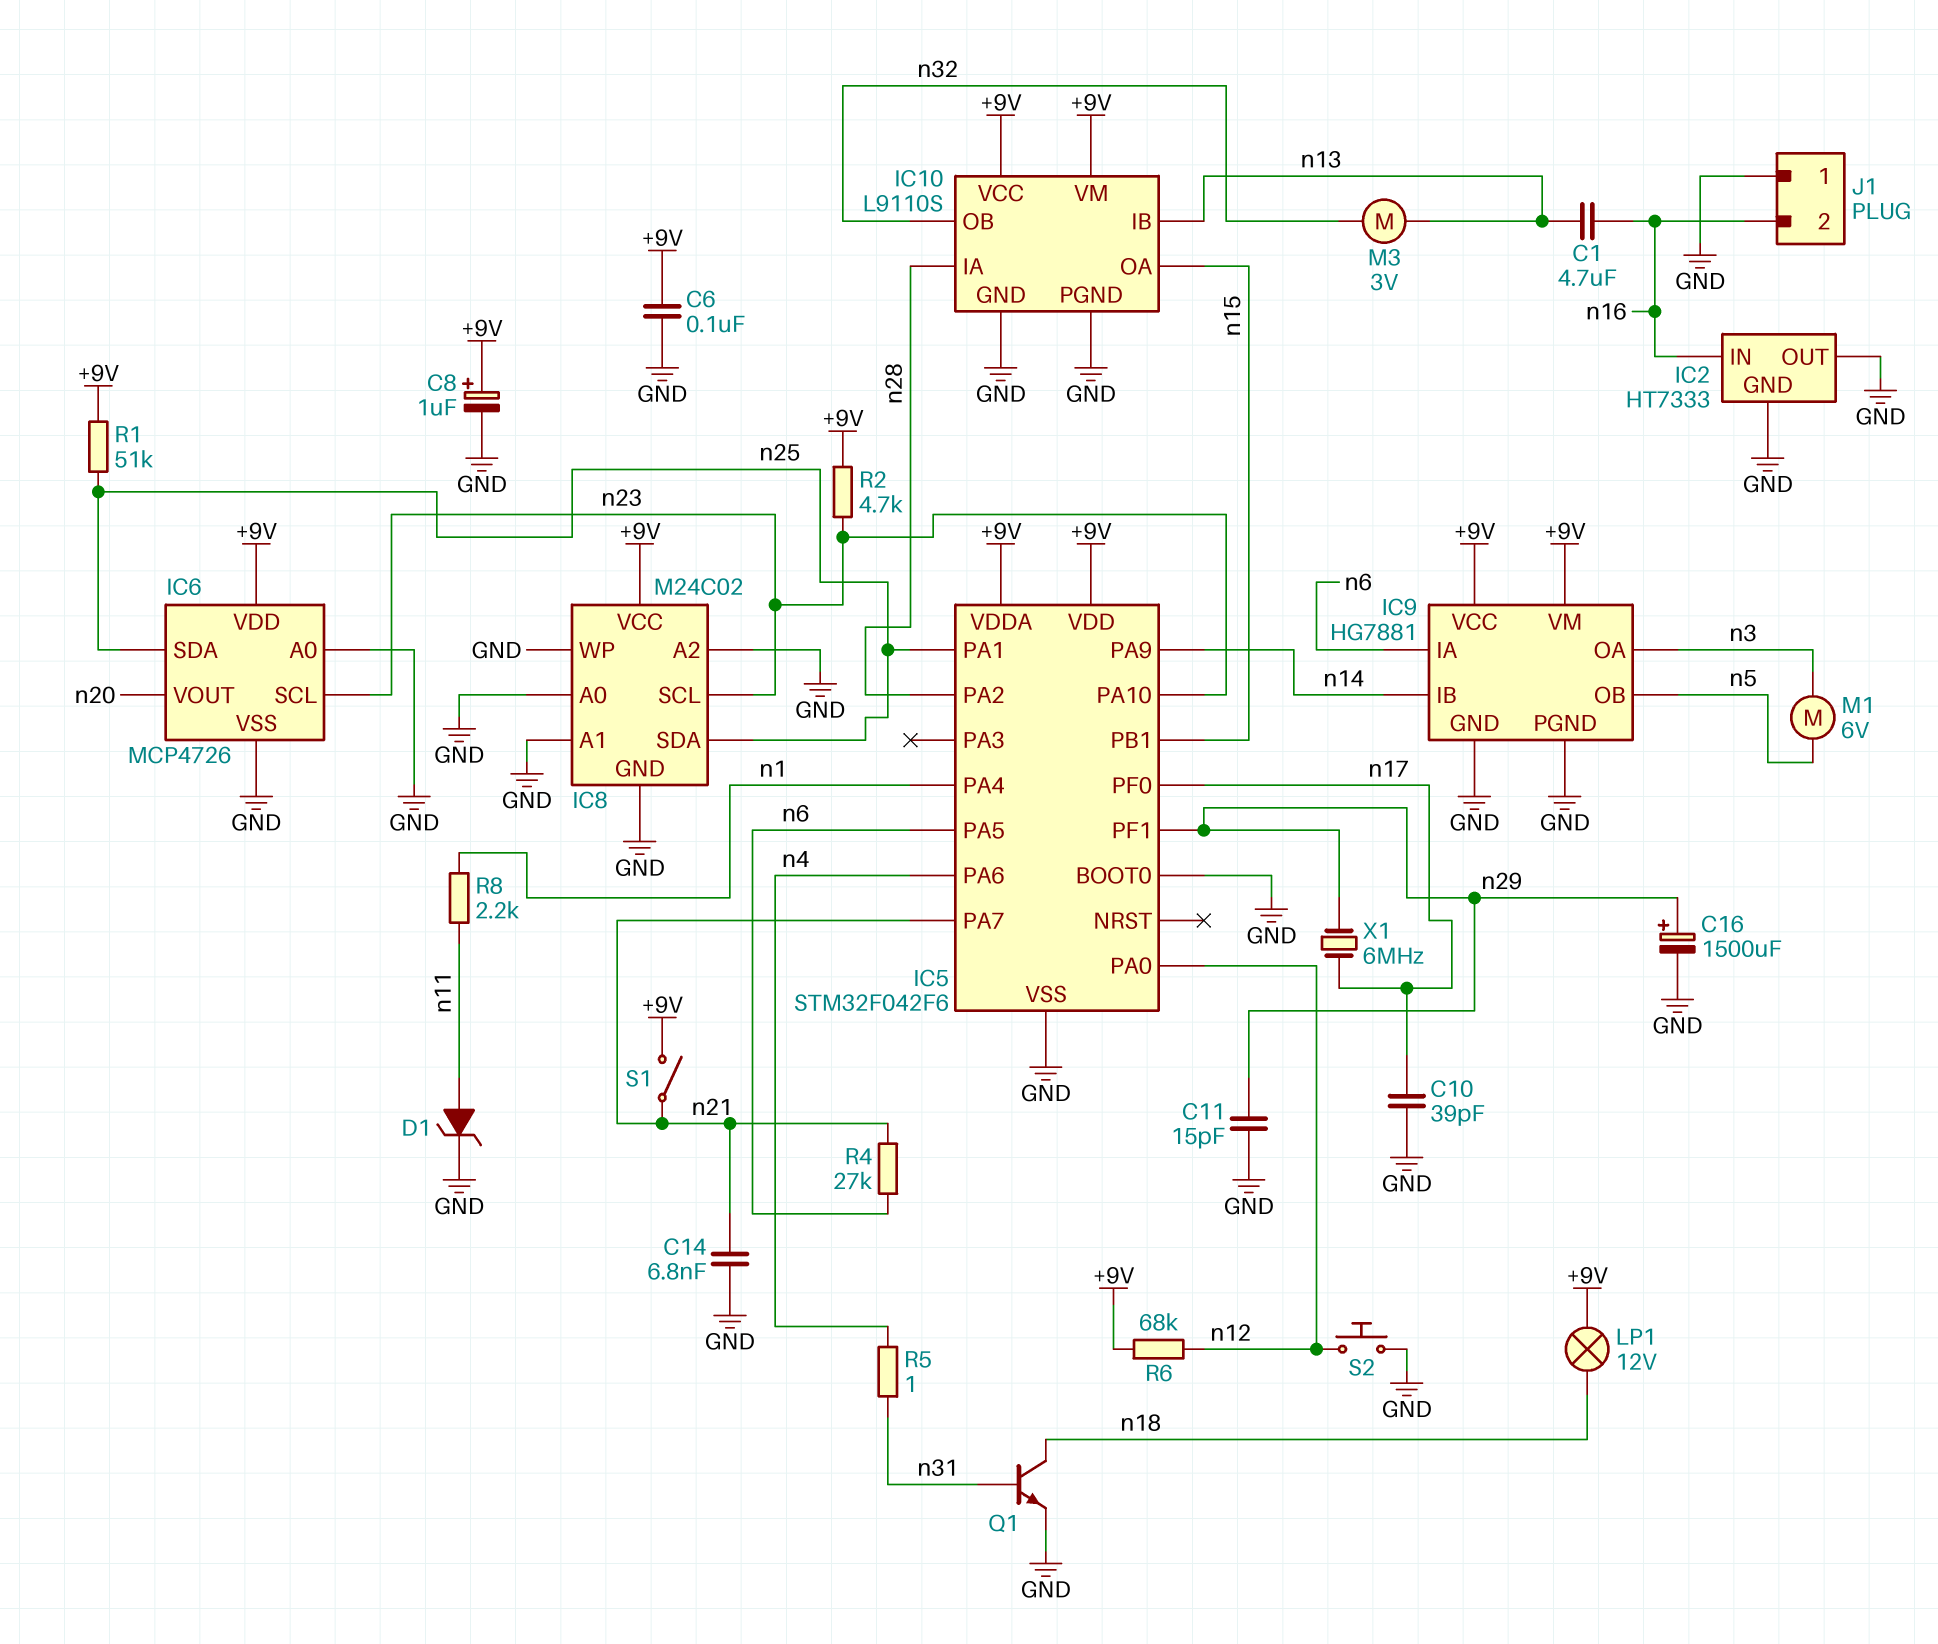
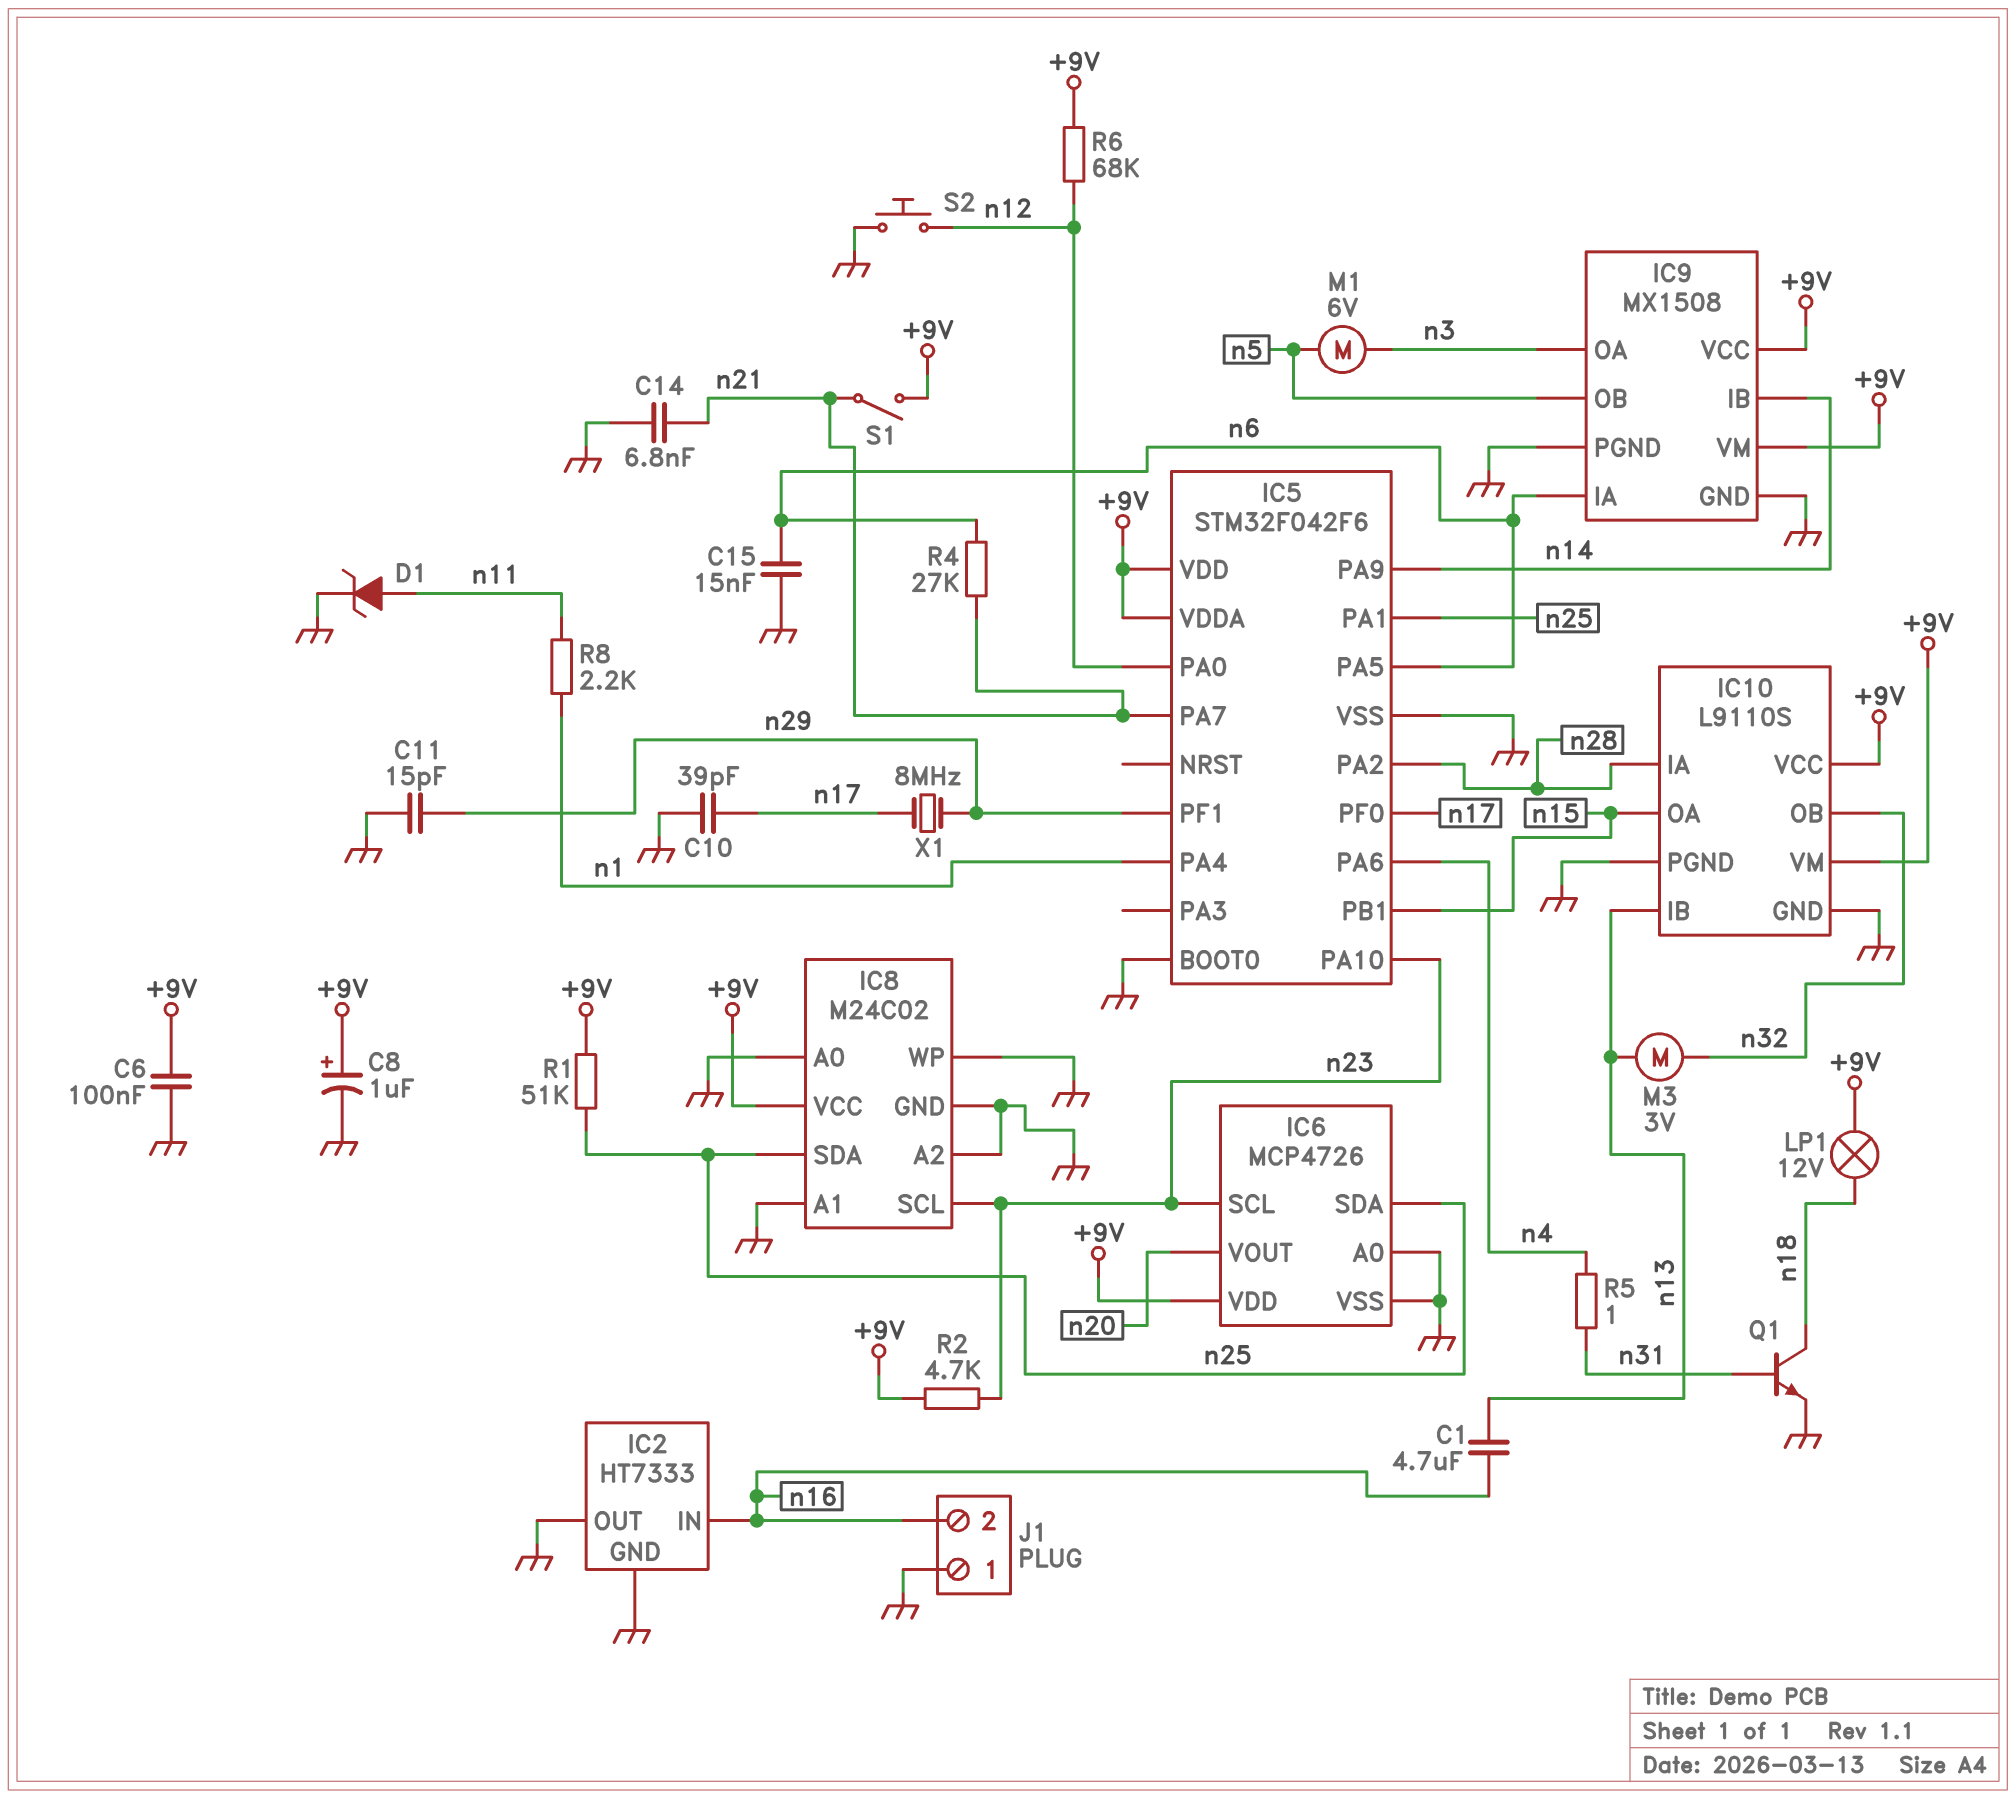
C15: none -> 15nF (GND, n6)
C16: 1500uF (plus n29, minus GND) -> none
IC9: HG7881 -> MX1508
X1: 6MHz (n17, n29) -> 8MHz (n17, n29)

